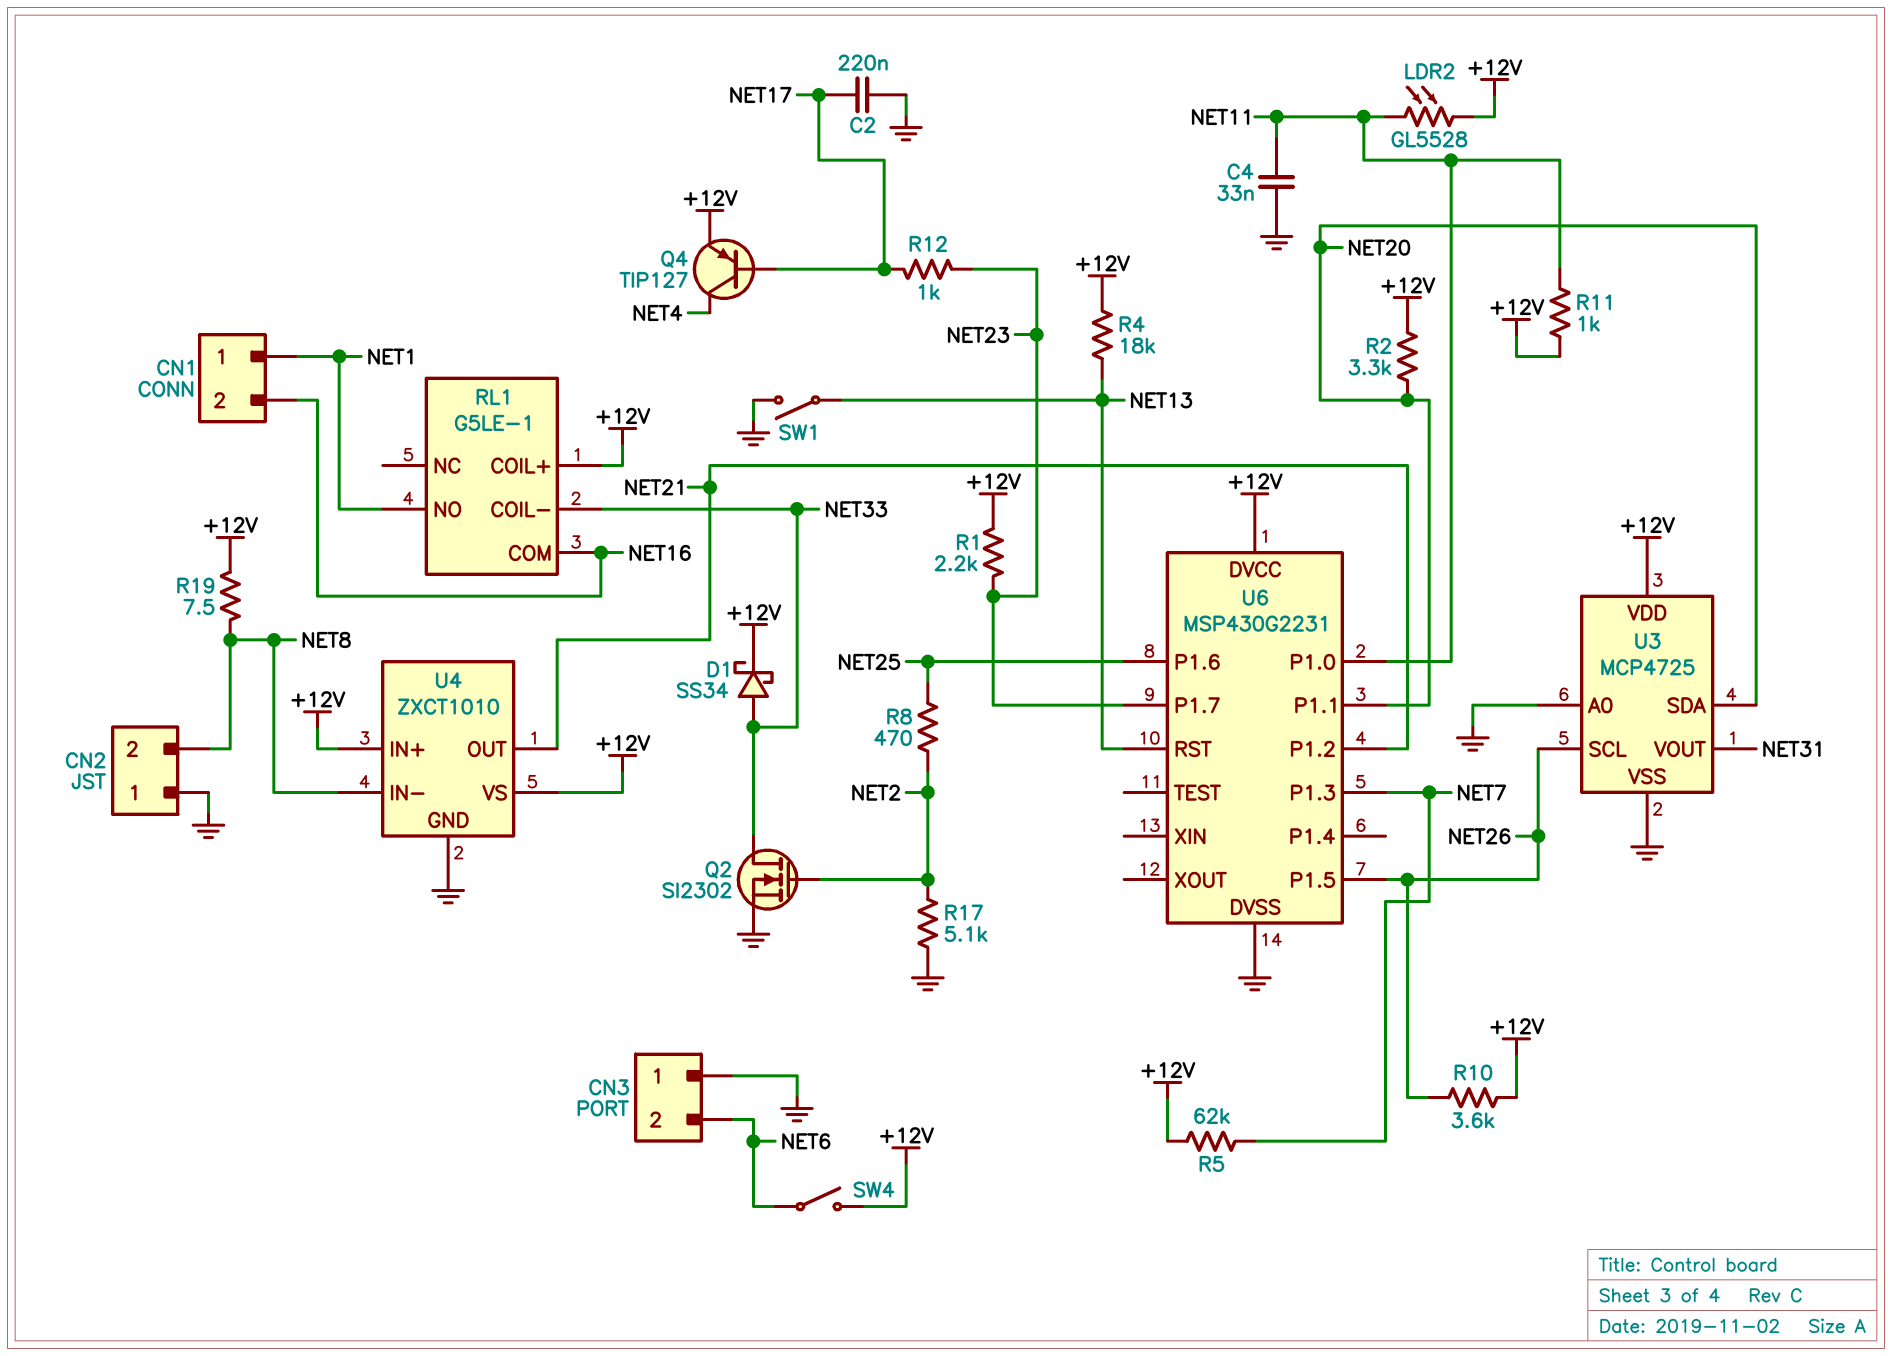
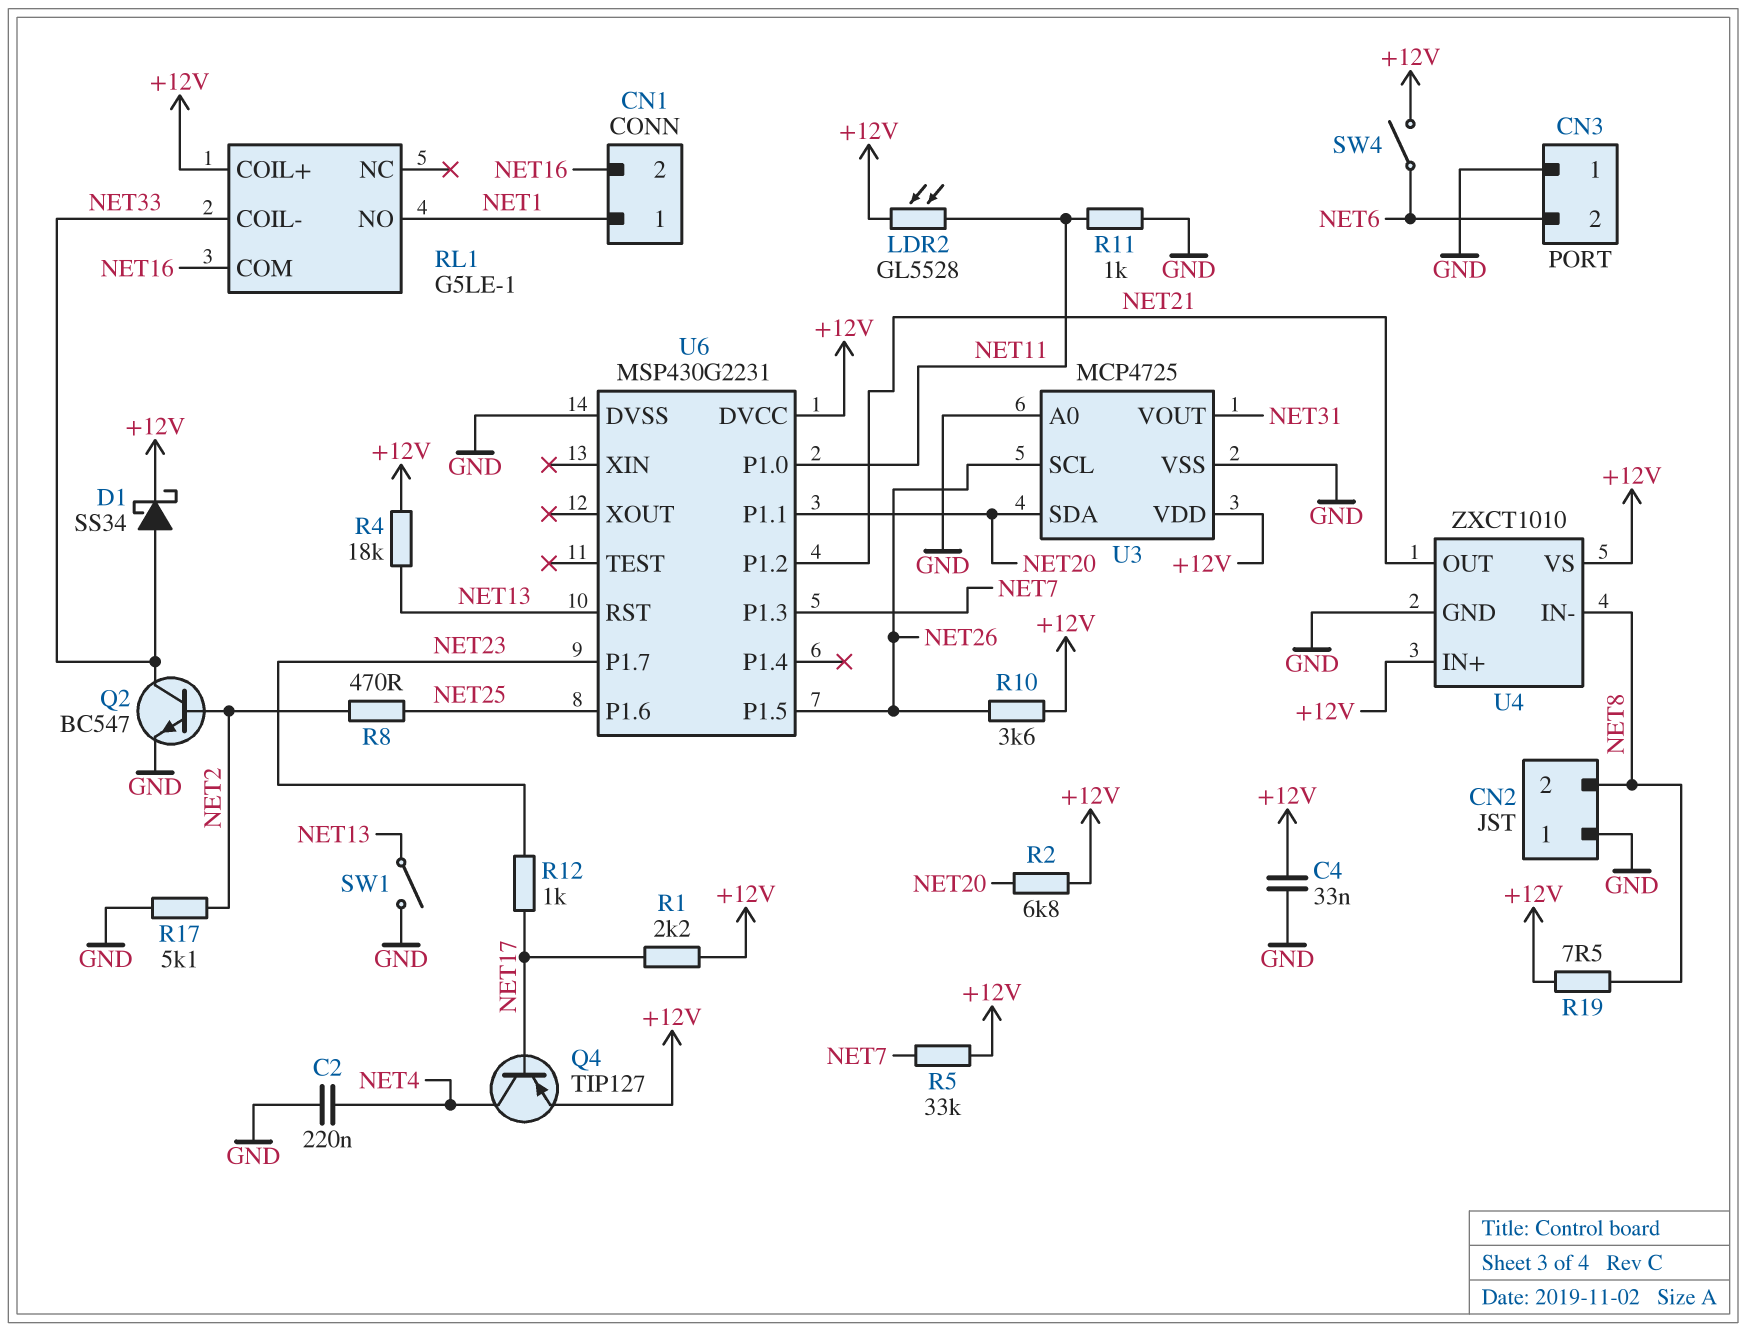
C2: 220nF (GND, NET17) -> 220nF (GND, NET4)
C4: 33nF (GND, NET11) -> 33nF (+12V, GND)
Q2: NMOS SI2302 (G NET2, D NET33, S GND) -> NPN BC547 (B NET2, C NET33, E GND)
R1: 2.2k (+12V, NET23) -> 2.2k (+12V, NET17)
R2: 3.3k (+12V, NET20) -> 6.8k (+12V, NET20)
R5: 62k (+12V, NET7) -> 33k (+12V, NET7)
R11: 1k (+12V, NET11) -> 1k (GND, NET11)

